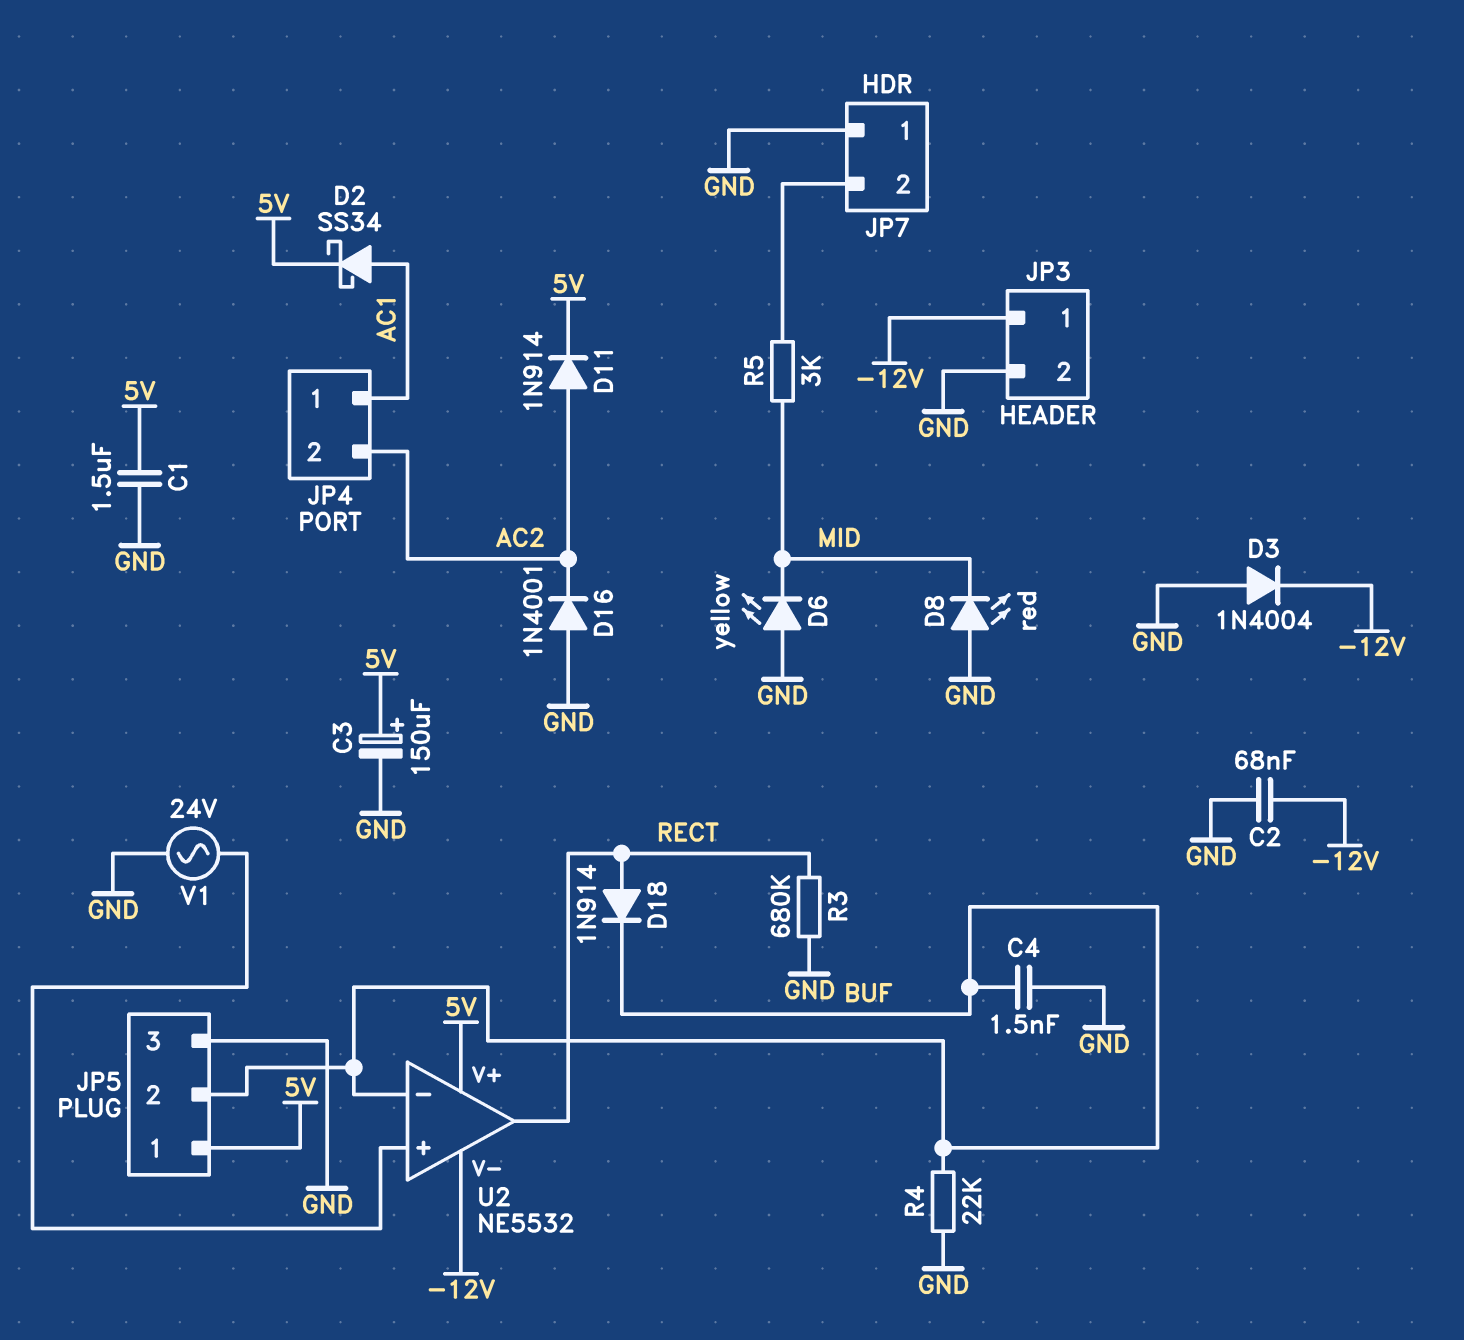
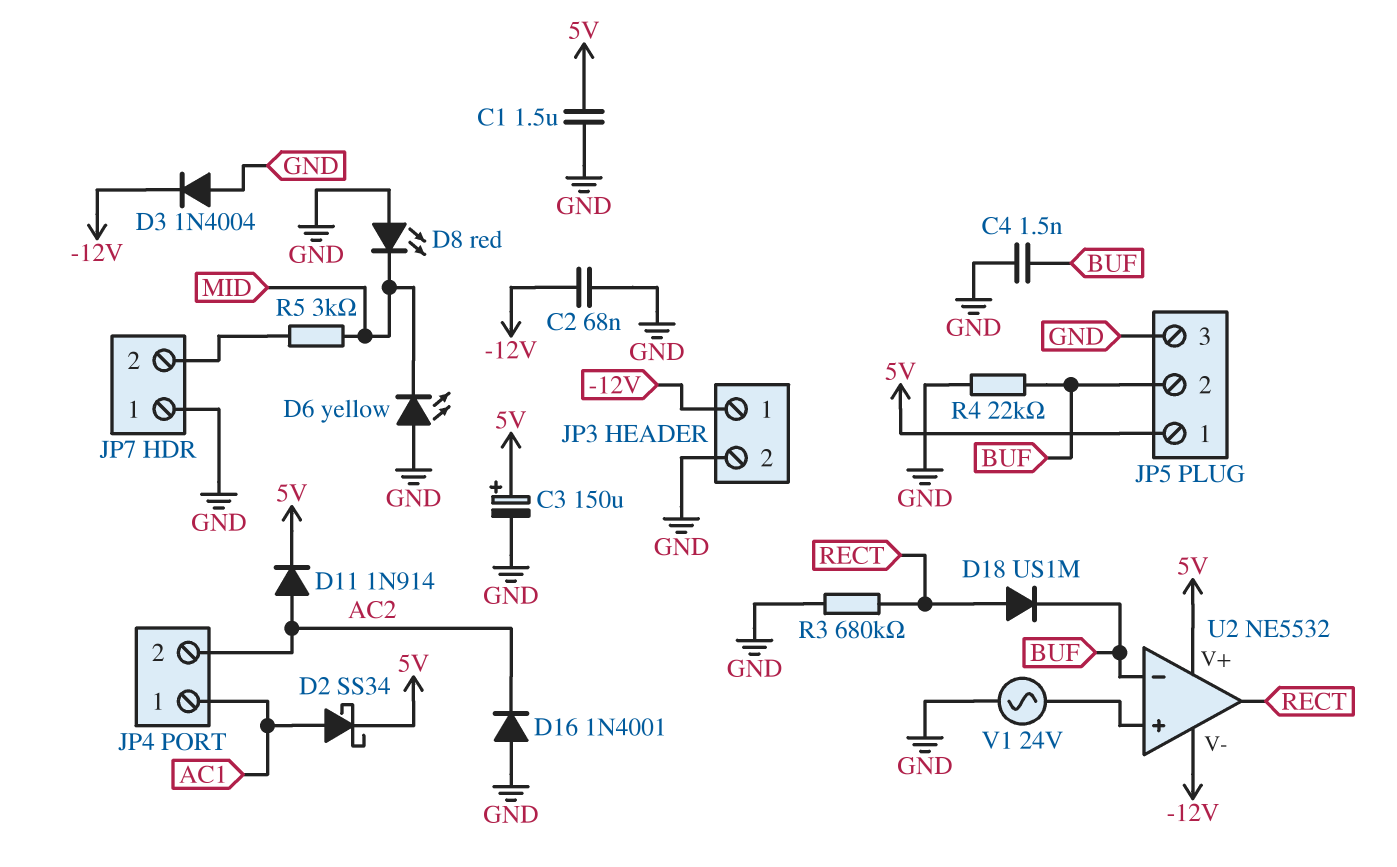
D18: diode 1N914 (A RECT, K BUF) -> diode US1M (A RECT, K BUF)

